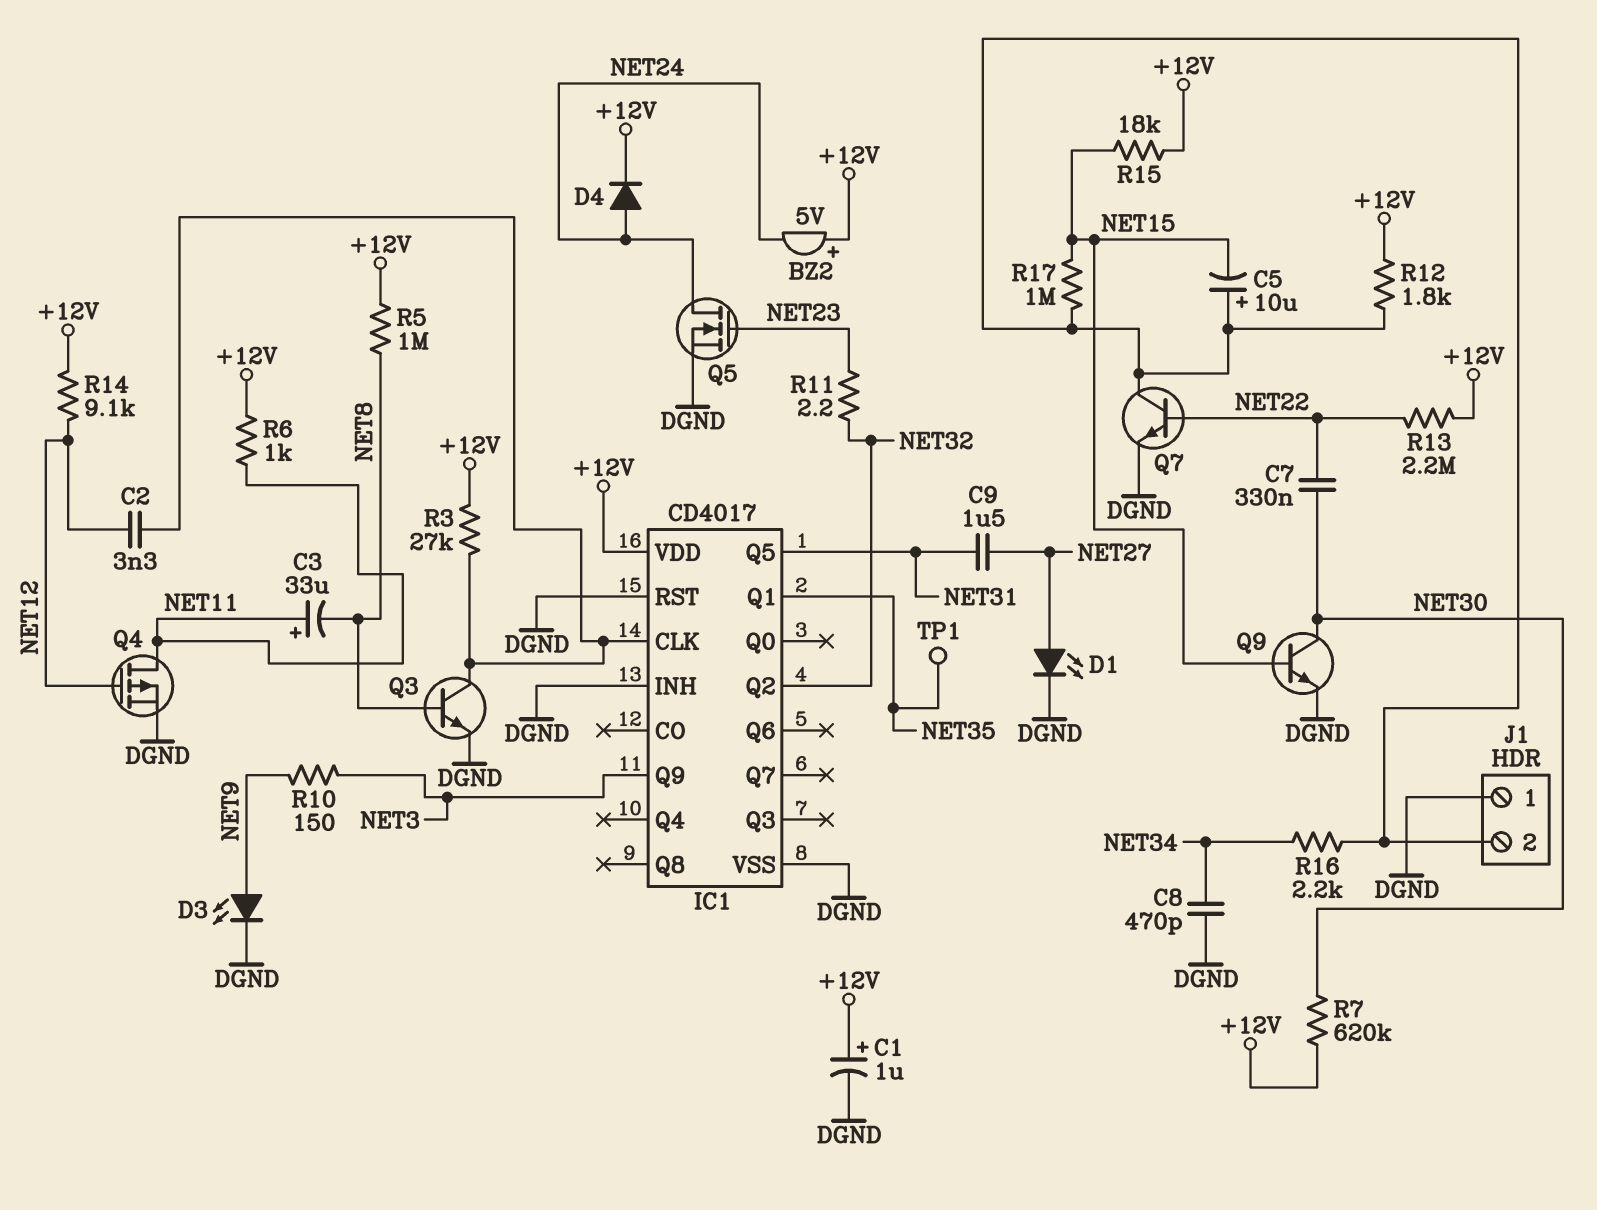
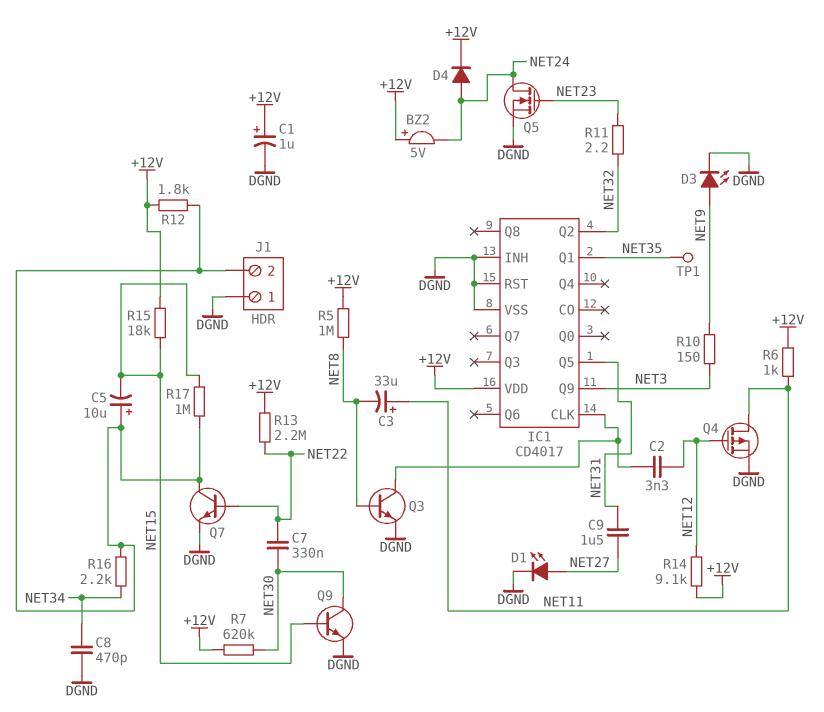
R3: 27k (+12V, IC1/CLK) -> none

